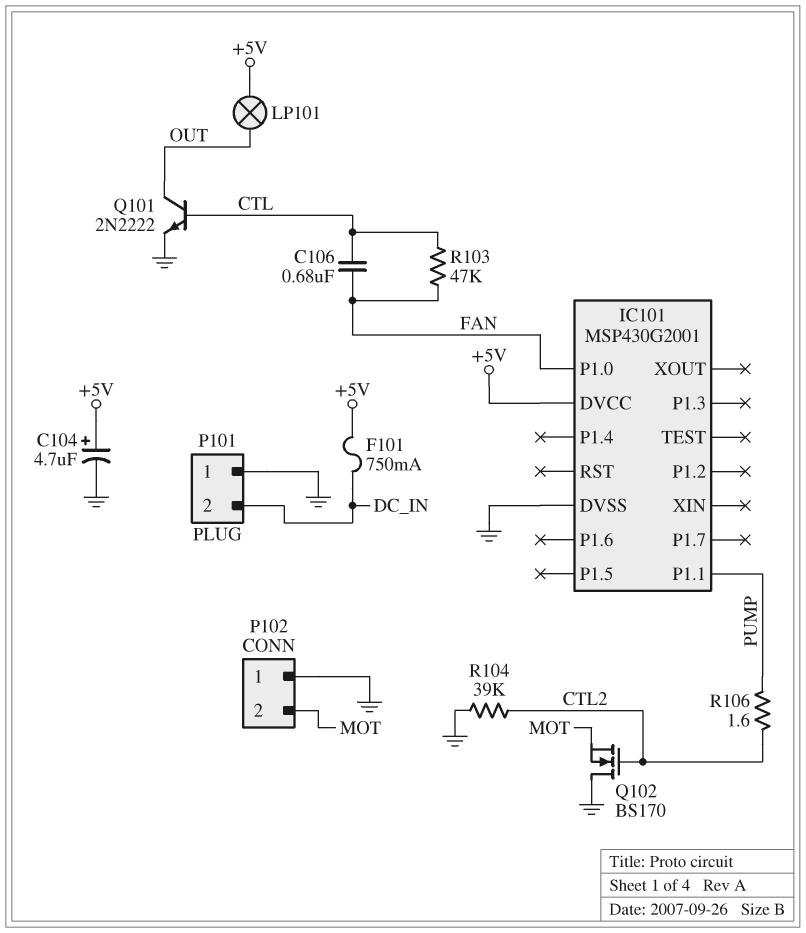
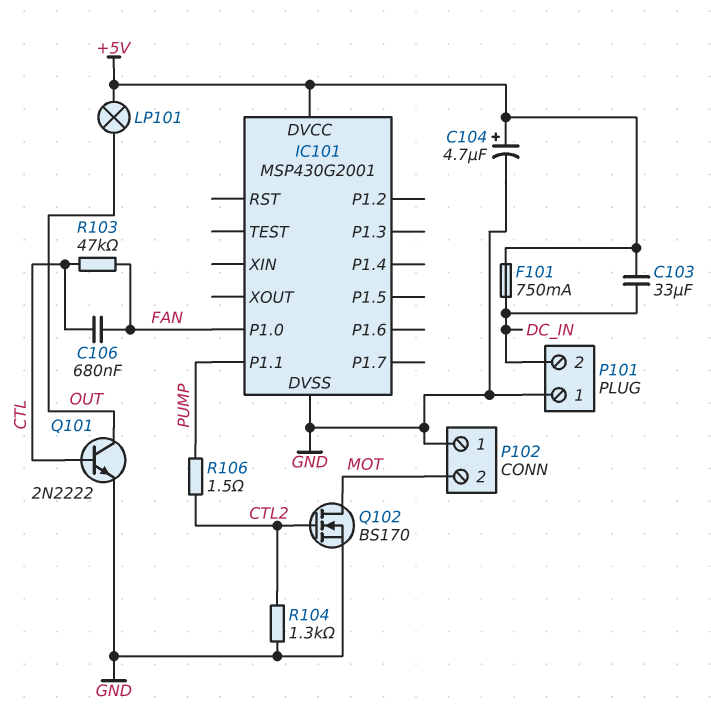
C103: none -> 33uF (+5V, DC_IN)
Q102: NMOS BS170 (G CTL2, D GND, S MOT) -> NMOS BS170 (G CTL2, D MOT, S GND)
R104: 39k (CTL2, GND) -> 1.3k (CTL2, GND)
R106: 1.6 (CTL2, PUMP) -> 1.5 (CTL2, PUMP)

